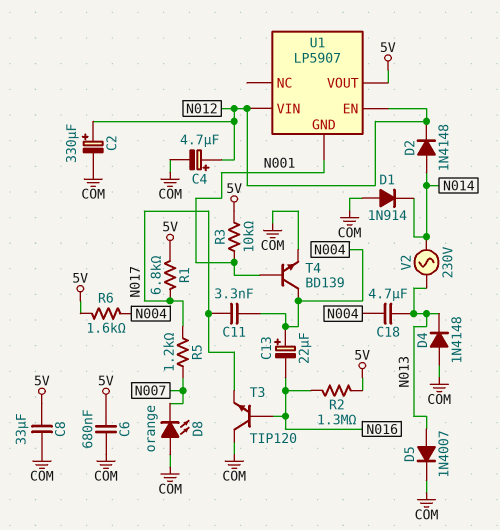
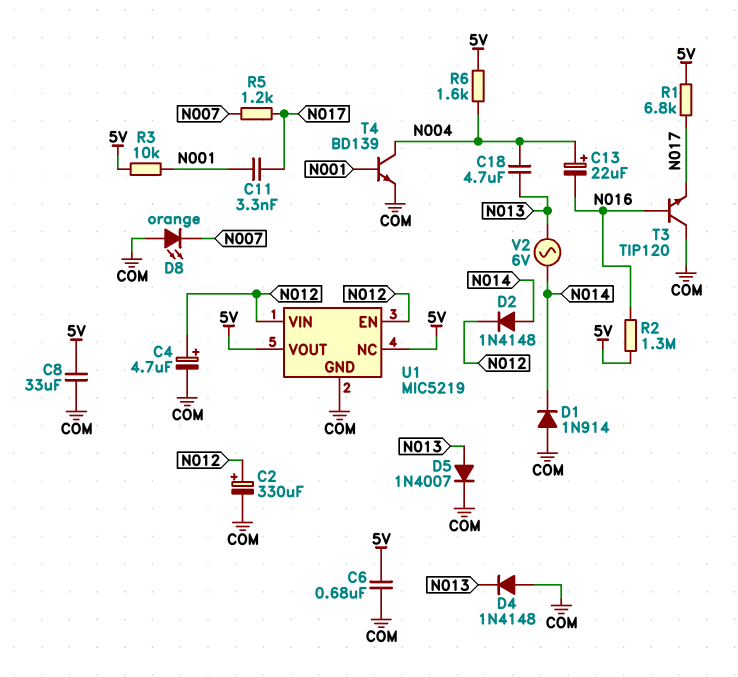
C11: 3.3nF (N004, N017) -> 3.3nF (N001, N017)
U1: LP5907 -> MIC5219
U1 pin GND: N001 -> COM
U1 pin NC: none -> 5V
V2: AC 230V (N013, N014) -> AC 6V (N013, N014)

